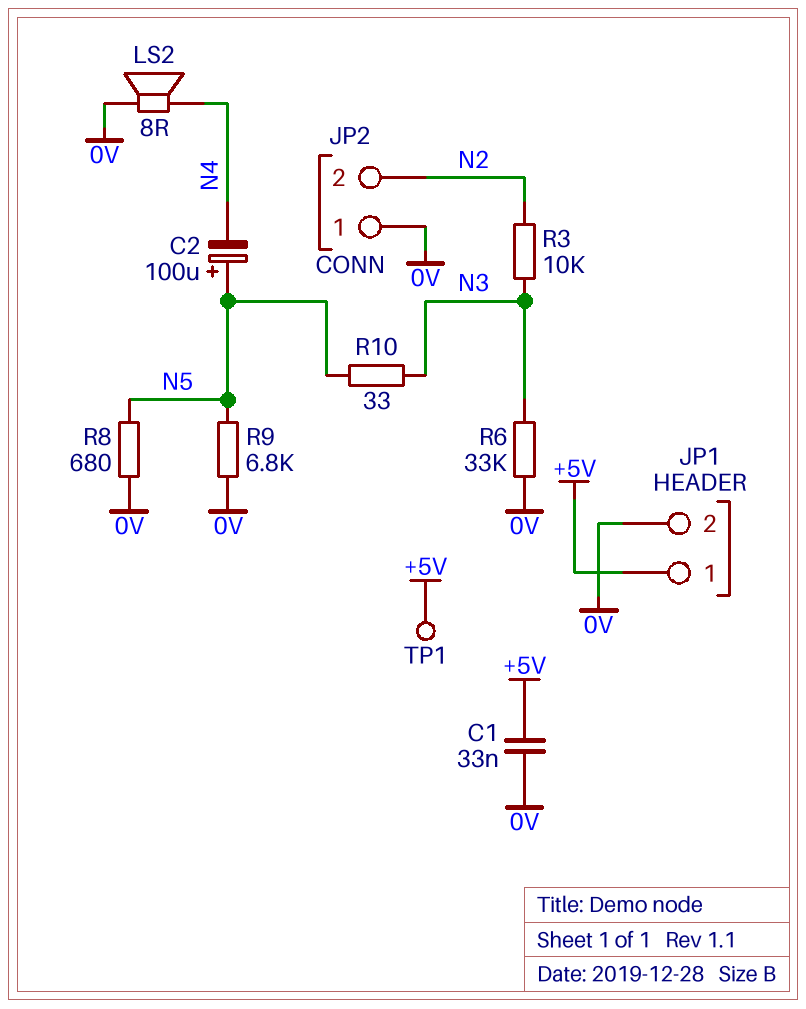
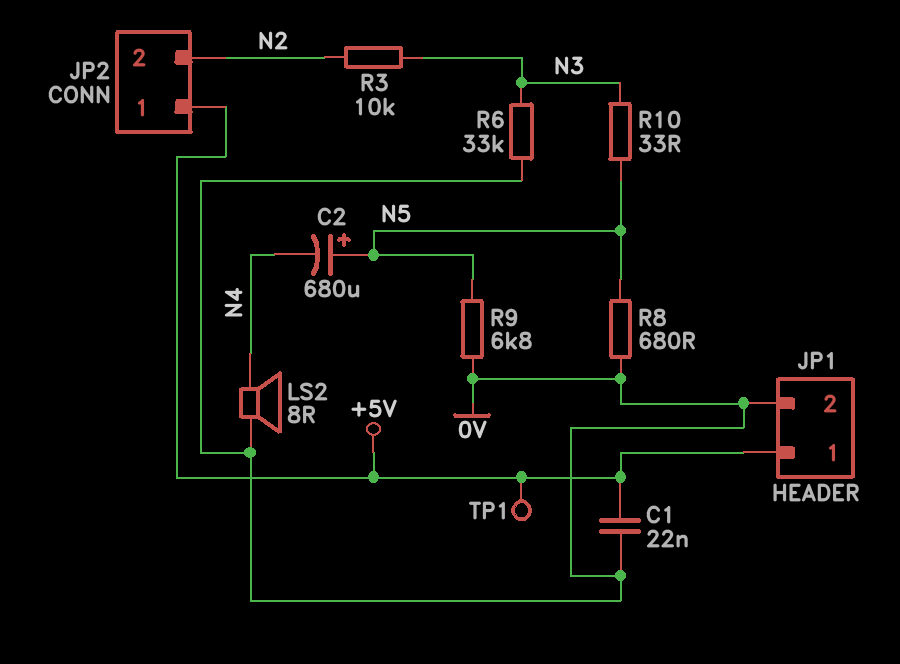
C1: 33nF (+5V, 0V) -> 22nF (+5V, 0V)
C2: 100uF (plus N5, minus N4) -> 680uF (plus N5, minus N4)
JP2 pin 1: 0V -> +5V

